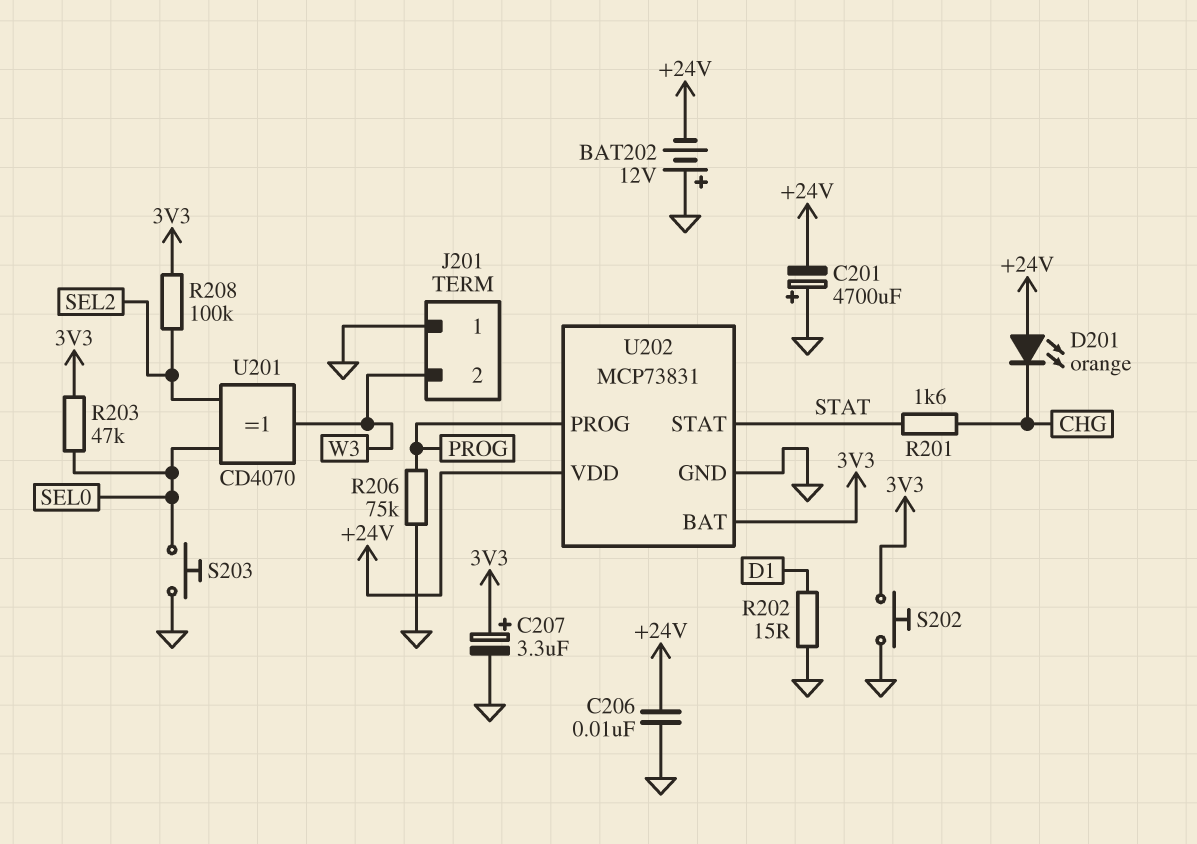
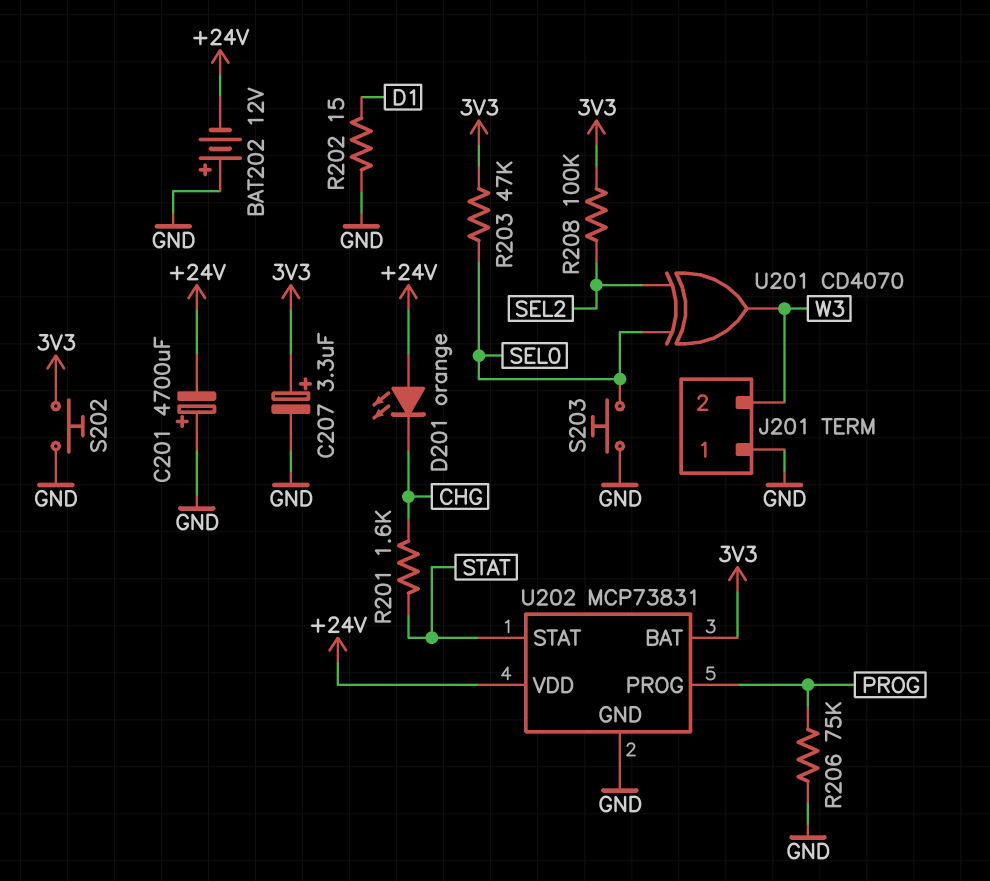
C206: 10nF (+24V, GND) -> none

